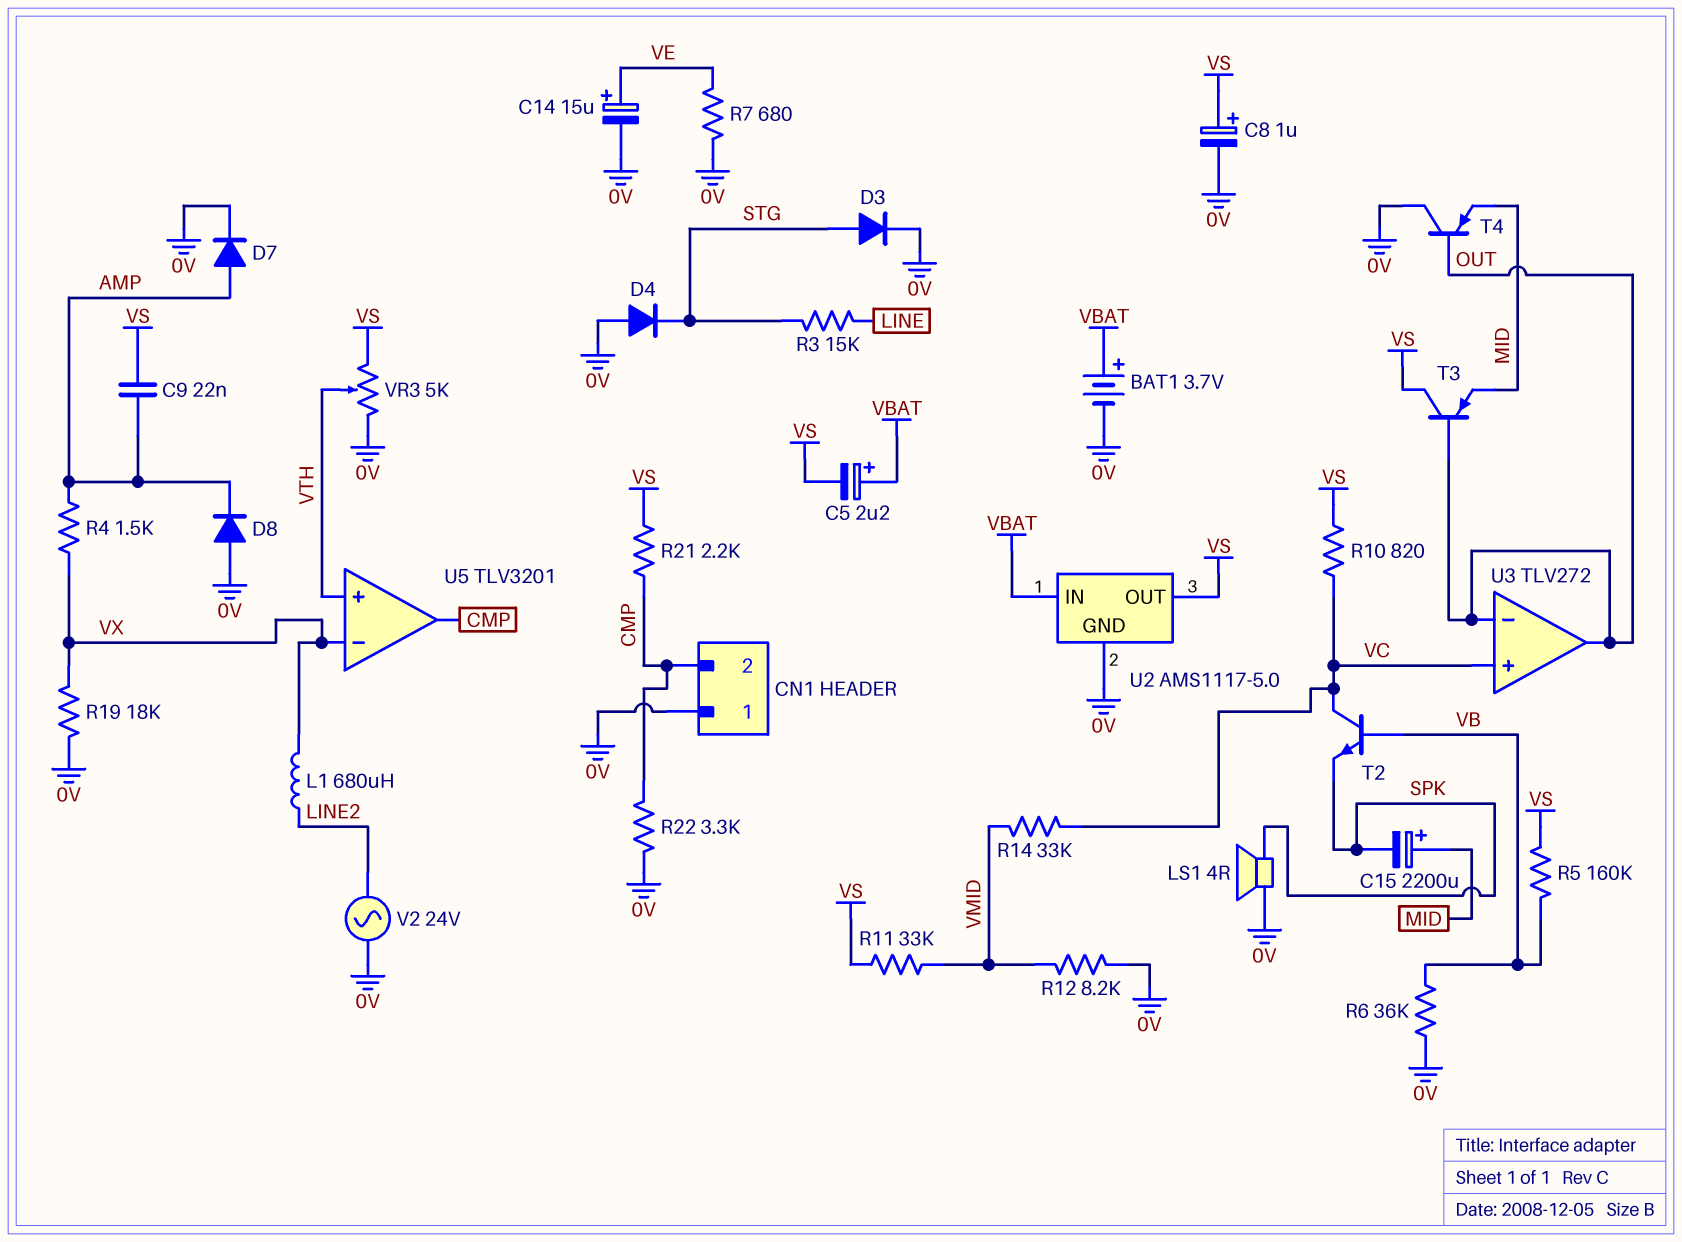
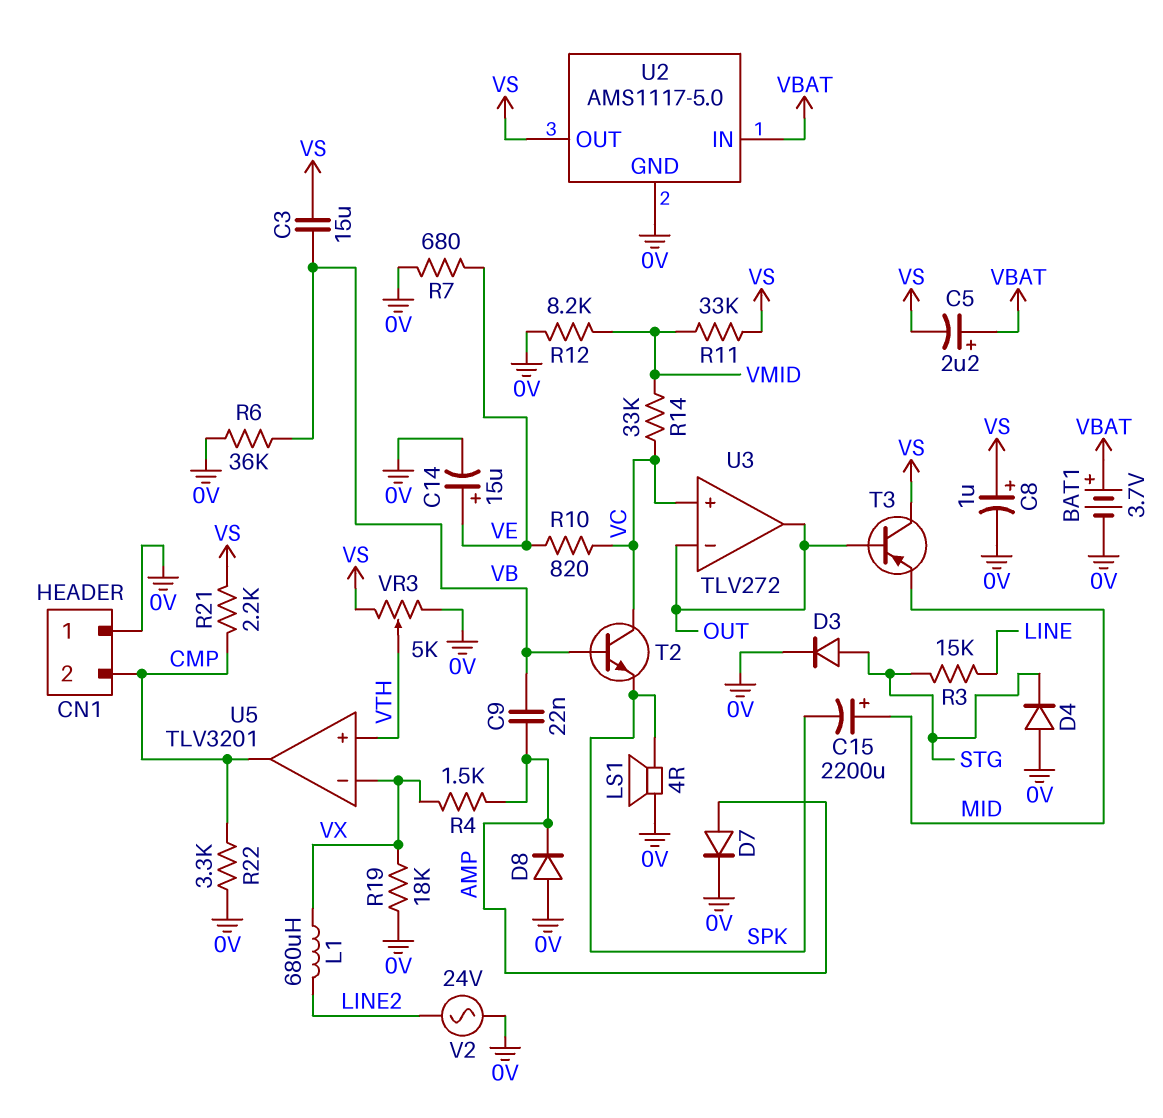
C3: none -> 15uF (VB, VS)
C9: 22nF (AMP, VS) -> 22nF (AMP, VB)
R5: 160k (VB, VS) -> none
R10: 820 (VC, VS) -> 820 (VC, VE)
T4: PNP (B OUT, C 0V, E MID) -> none

